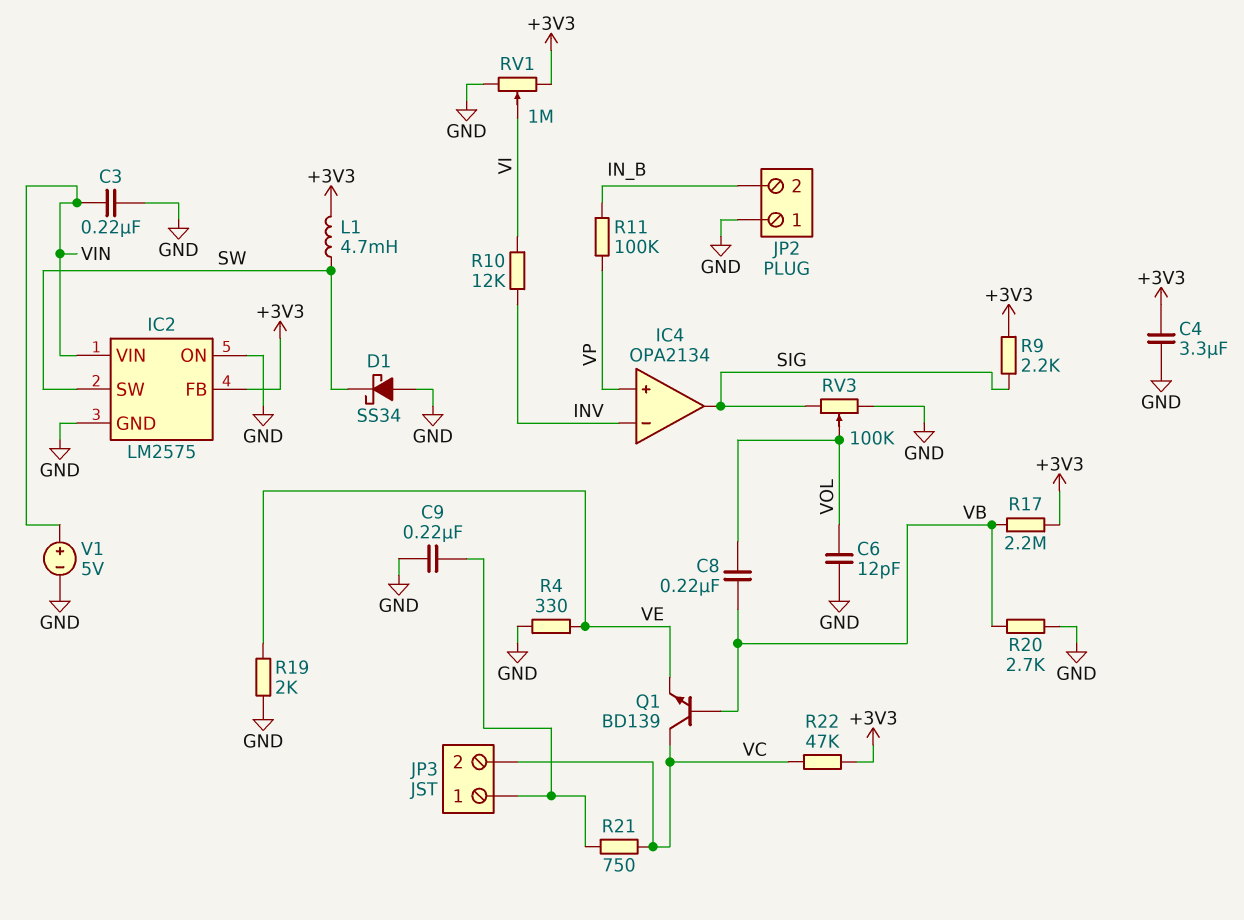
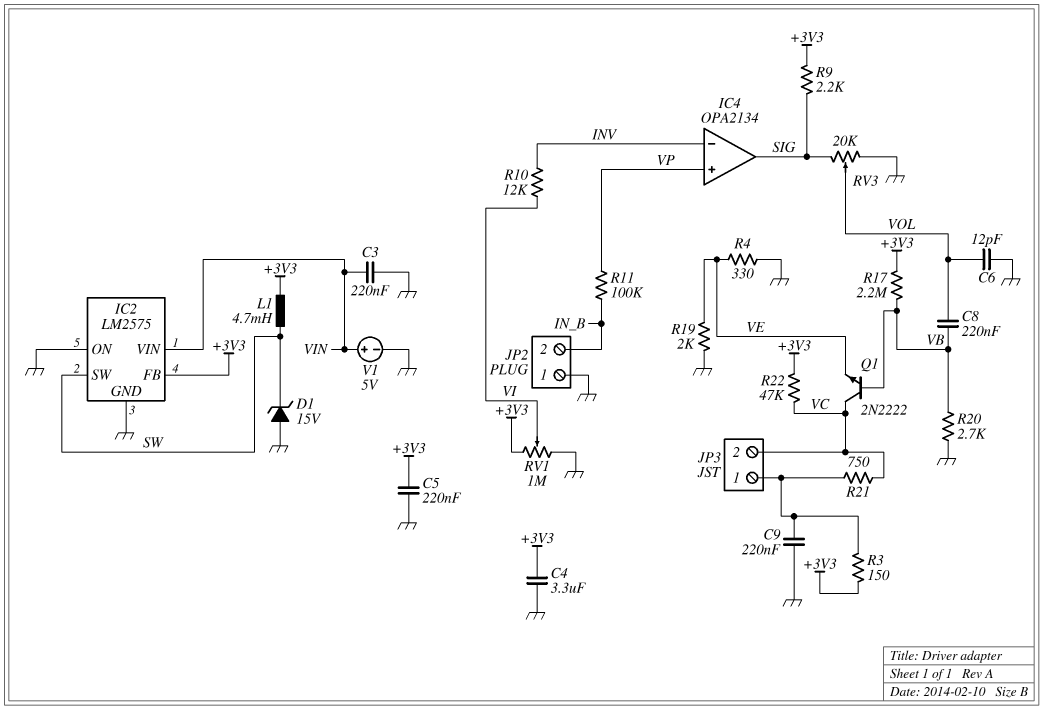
C5: none -> 220nF (+3V3, GND)
D1: schottky SS34 (A GND, K SW) -> zener 15V (A GND, K SW)
Q1: NPN BD139 (B VB, C VC, E VE) -> NPN 2N2222 (B VB, C VC, E VE)
R3: none -> 150 (+3V3, JP3/1)
RV3: 100k (GND, SIG, wiper VOL) -> 20k (GND, SIG, wiper VOL)

